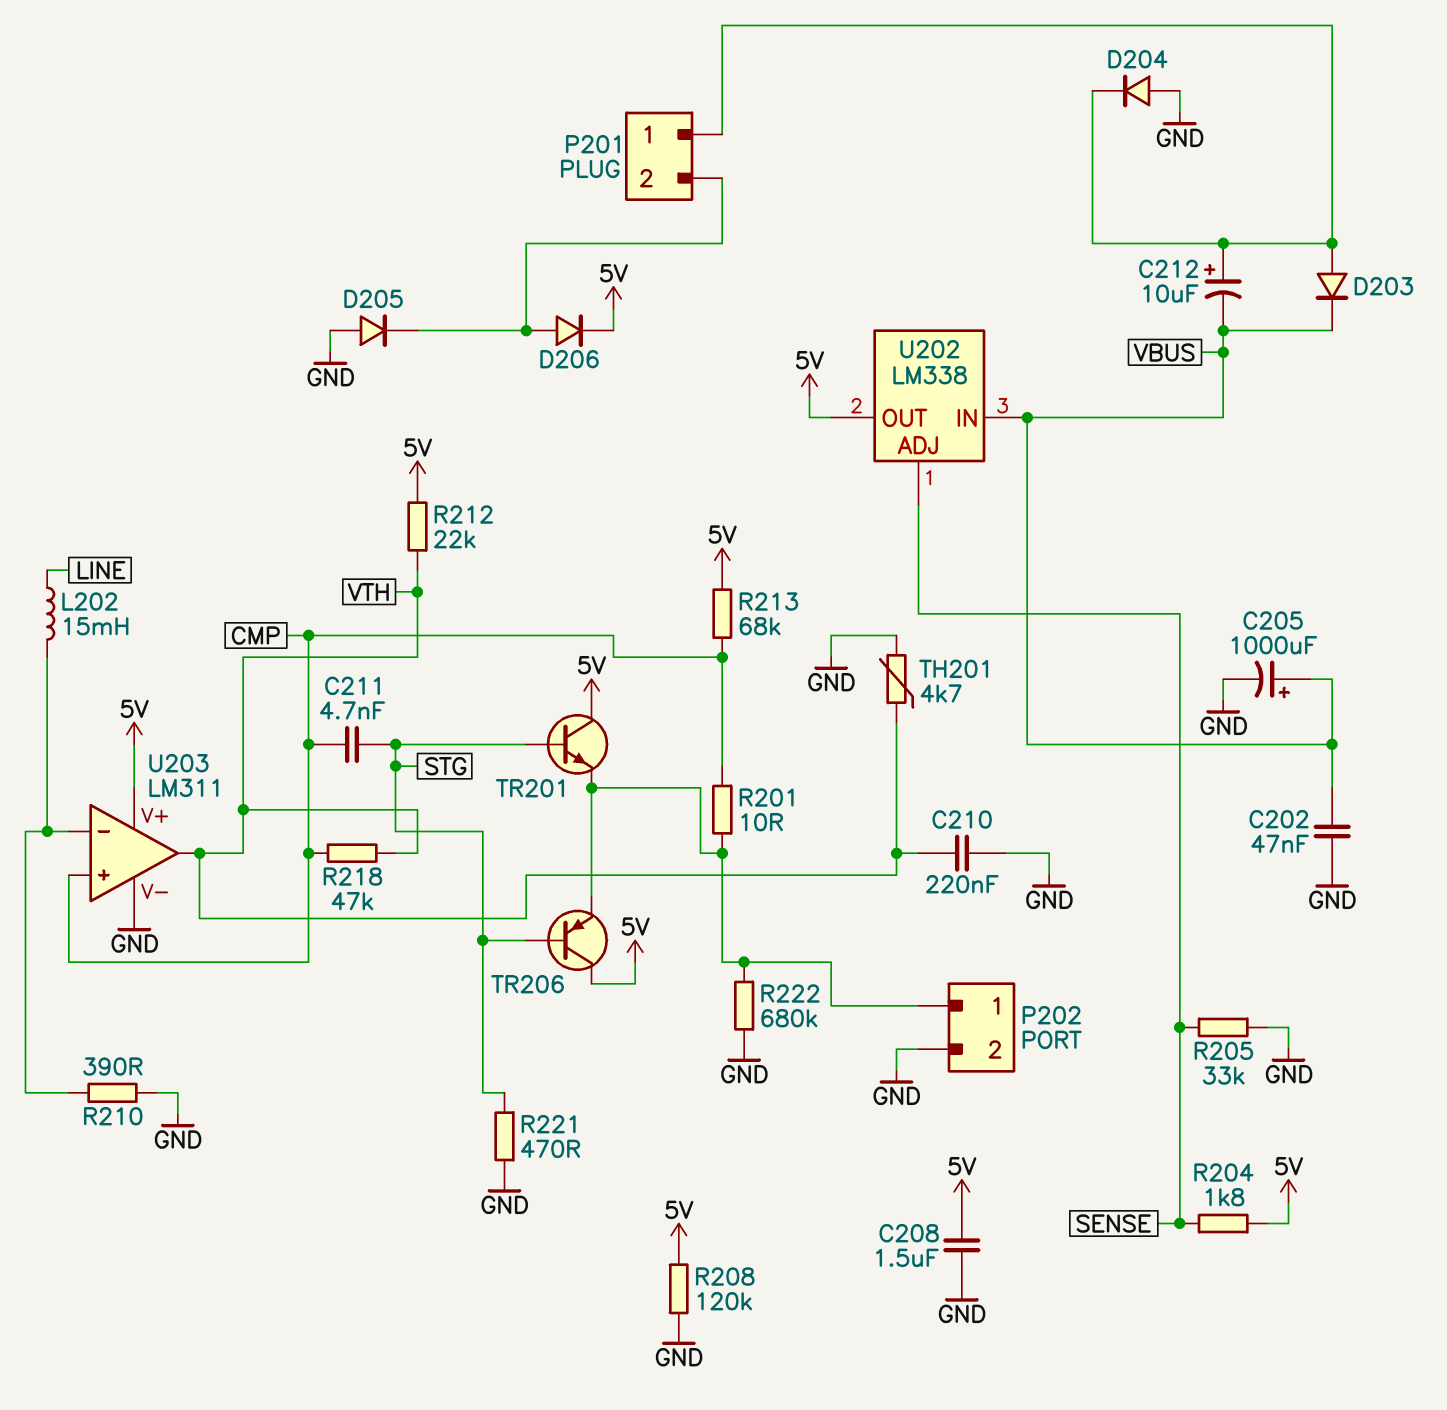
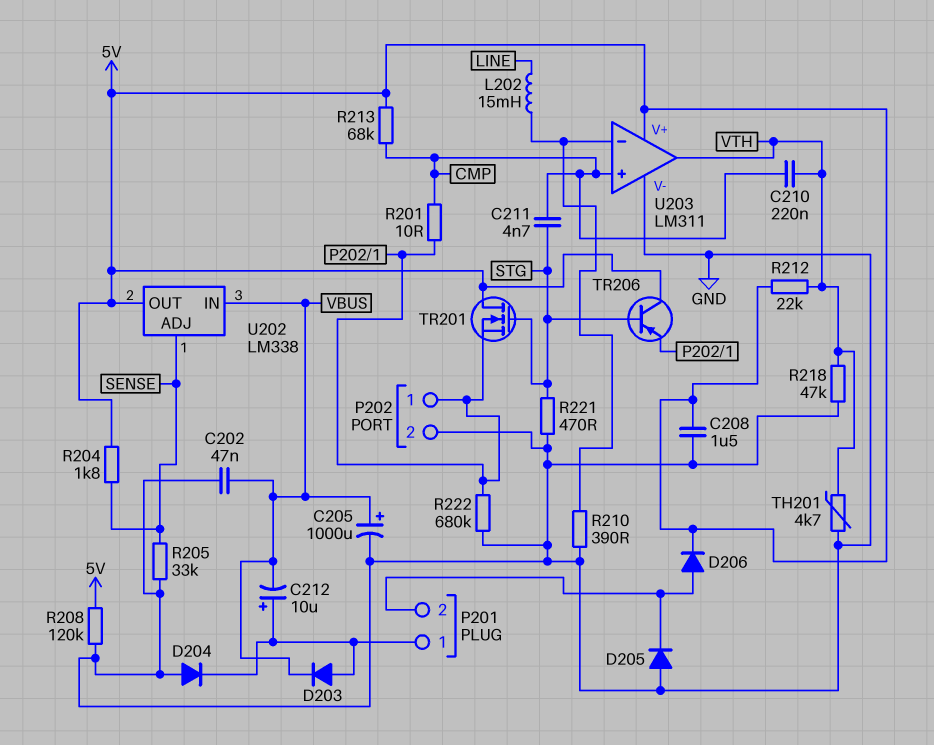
C210: 220nF (GND, VTH) -> 220nF (CMP, VTH)
R218: 47k (CMP, VTH) -> 47k (GND, VTH)
TR201: NPN (B STG, C 5V, E P202/1) -> NMOS (G STG, D 5V, S P202/1)

